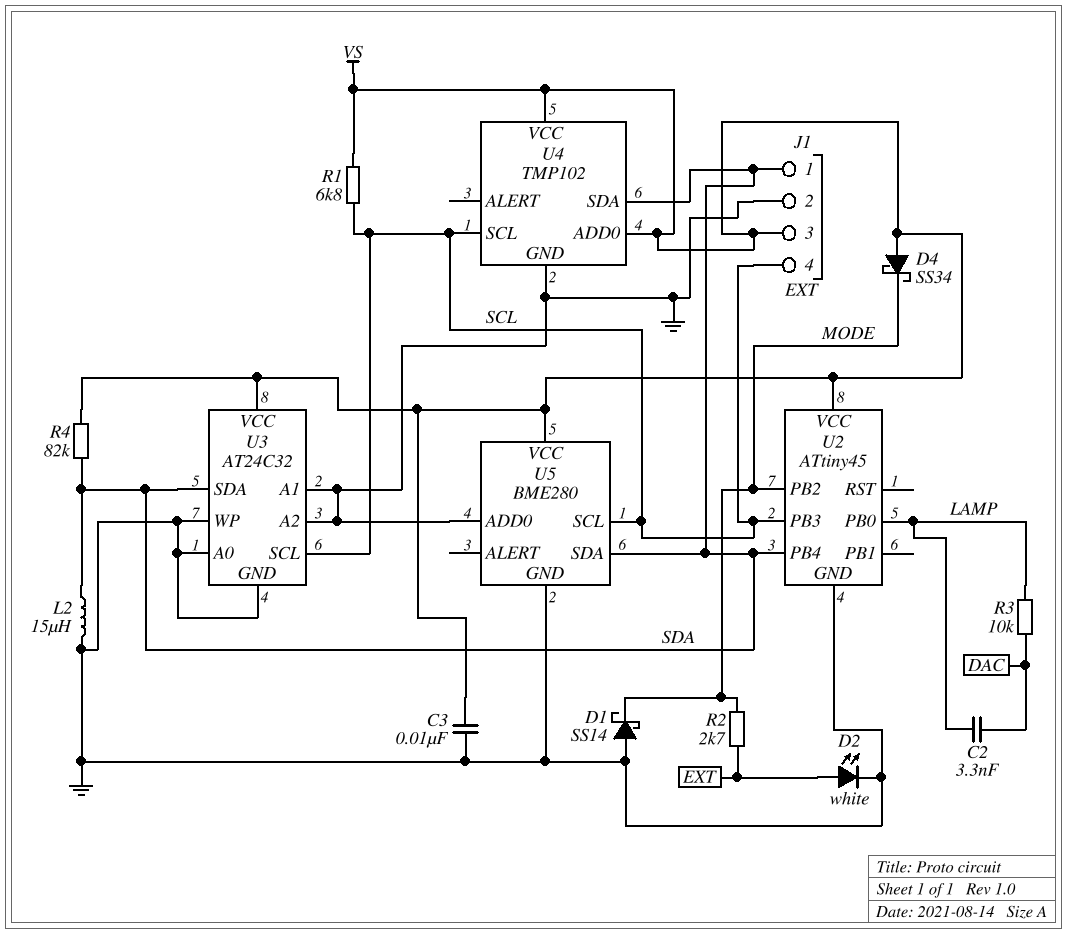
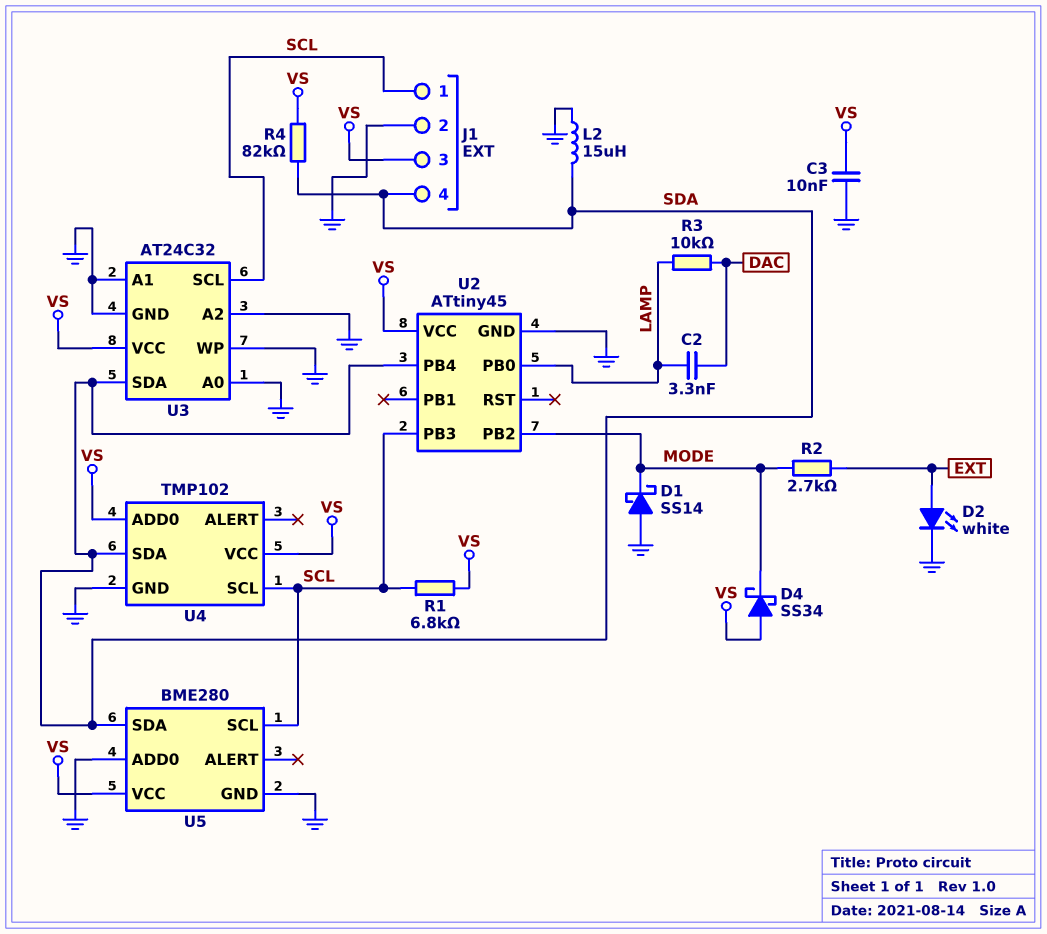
J1 pin 1: SDA -> SCL
J1 pin 4: SCL -> SDA

